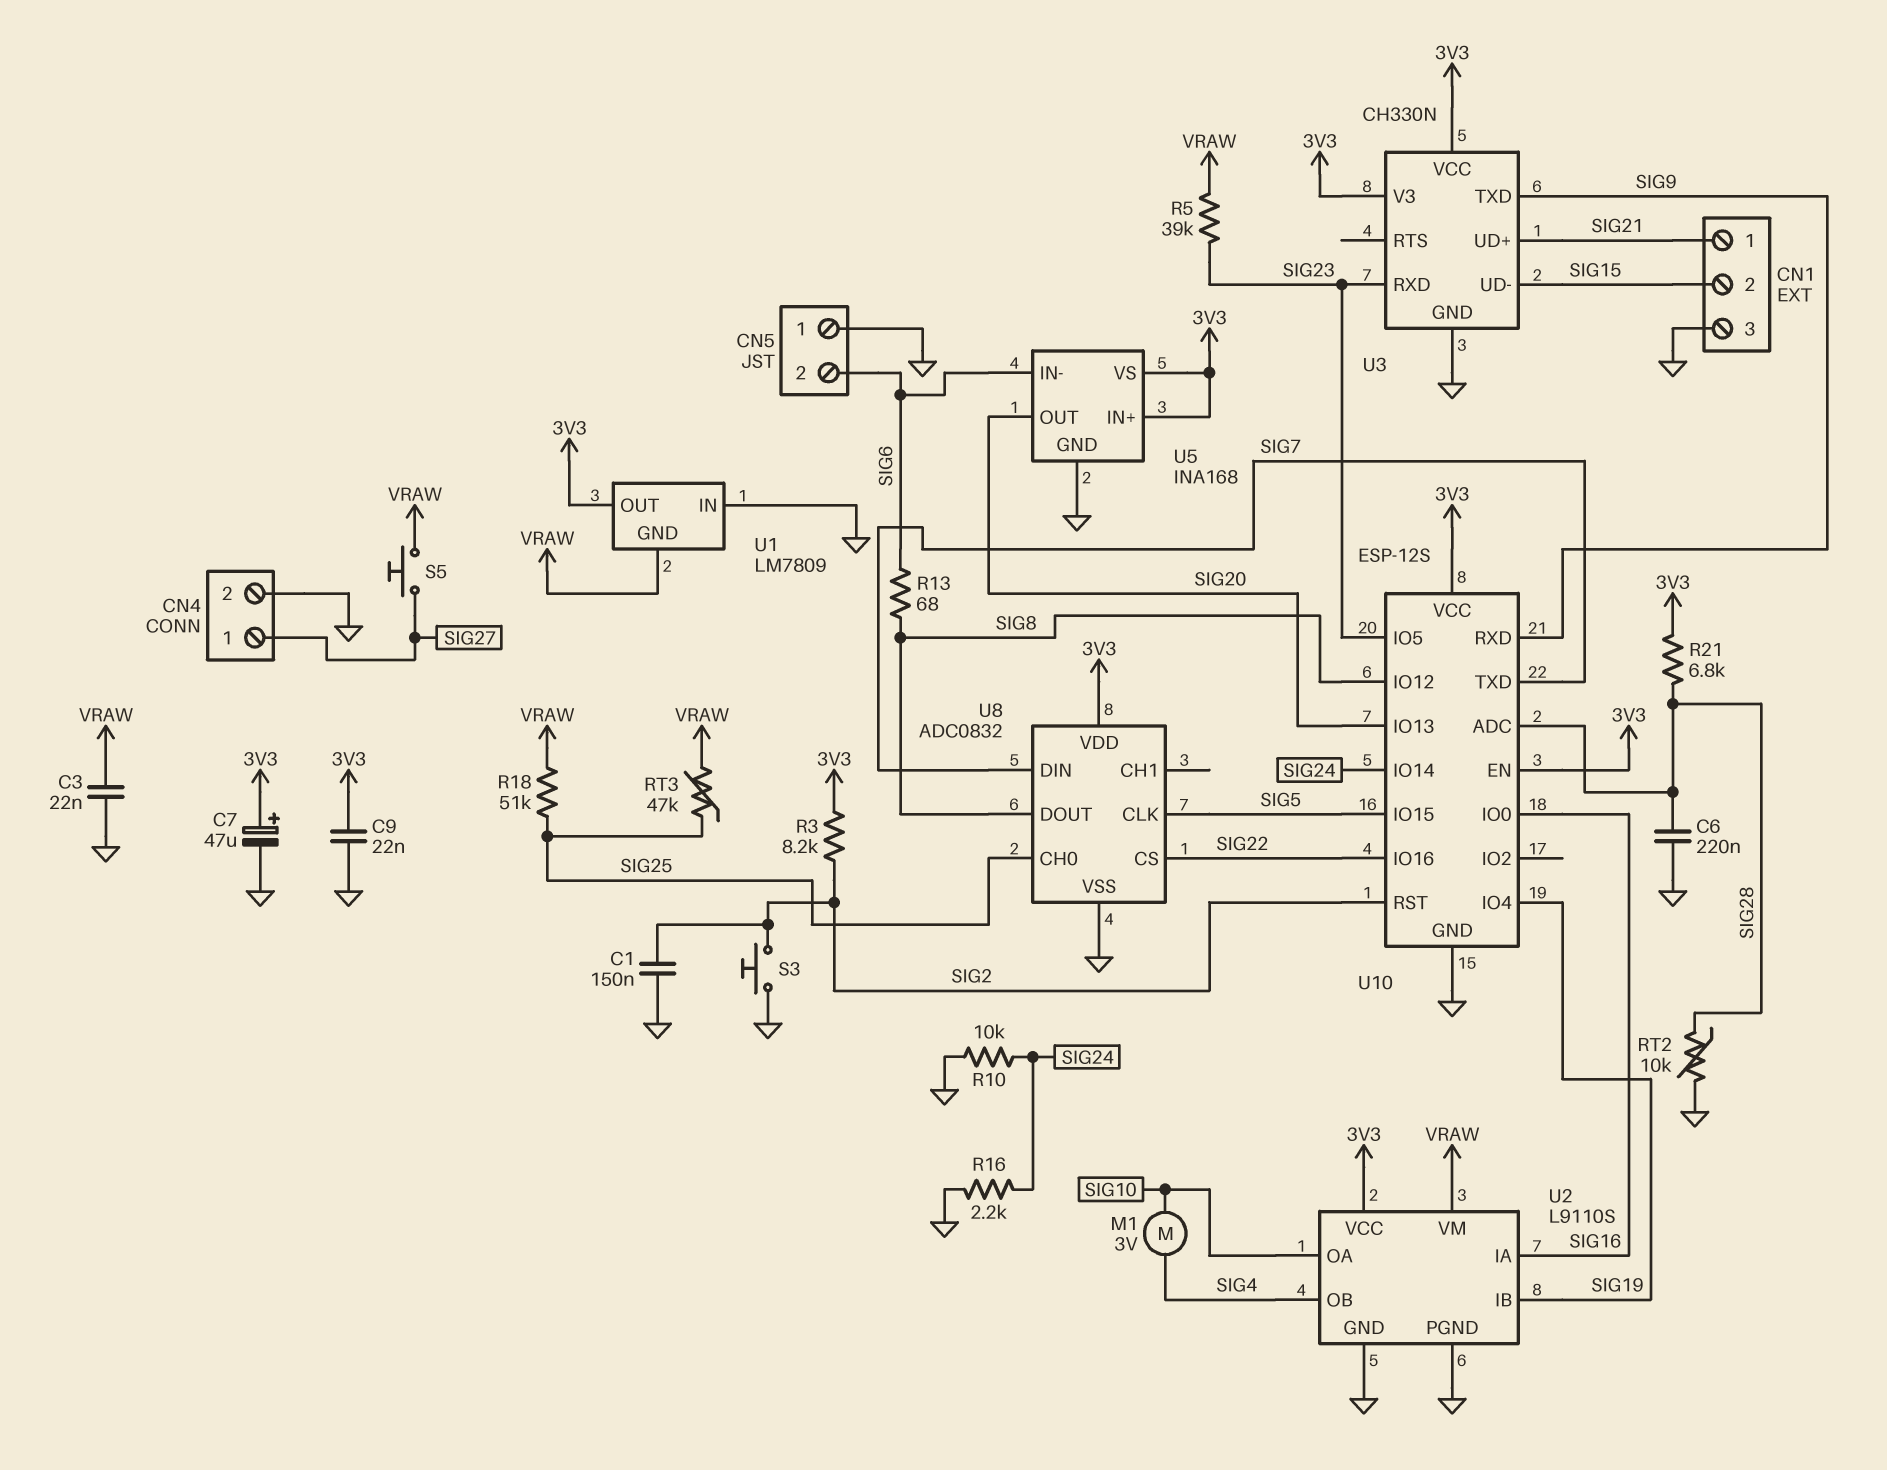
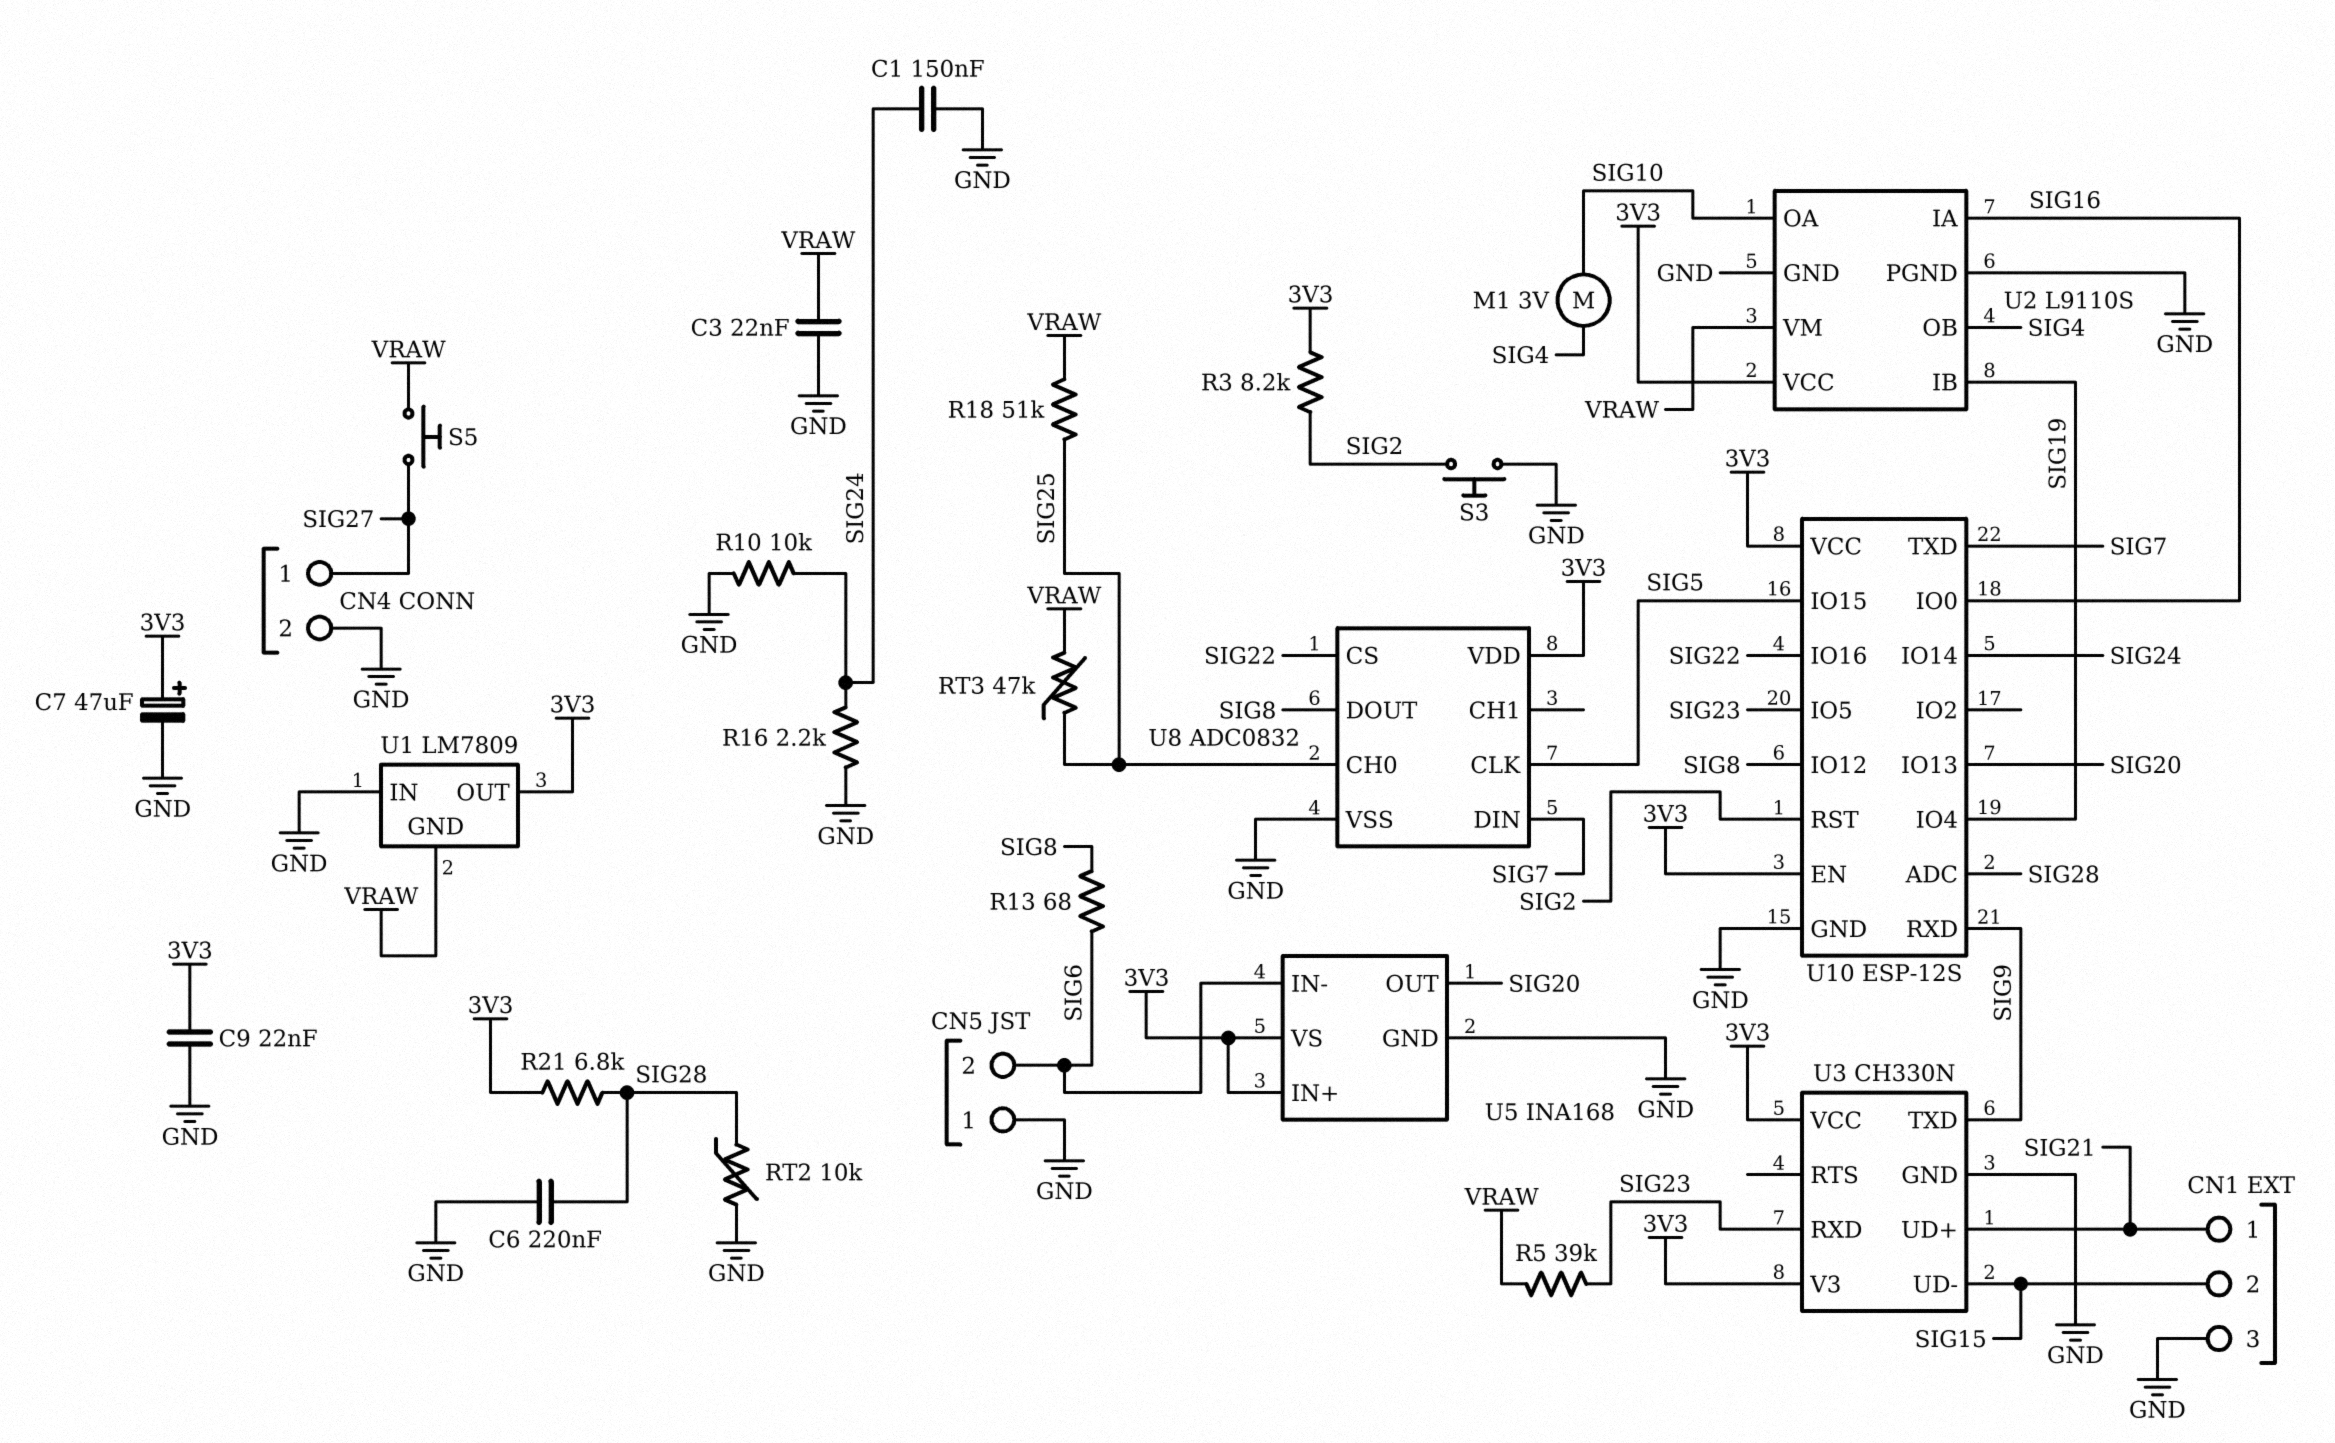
C1: 150nF (GND, SIG2) -> 150nF (GND, SIG24)

